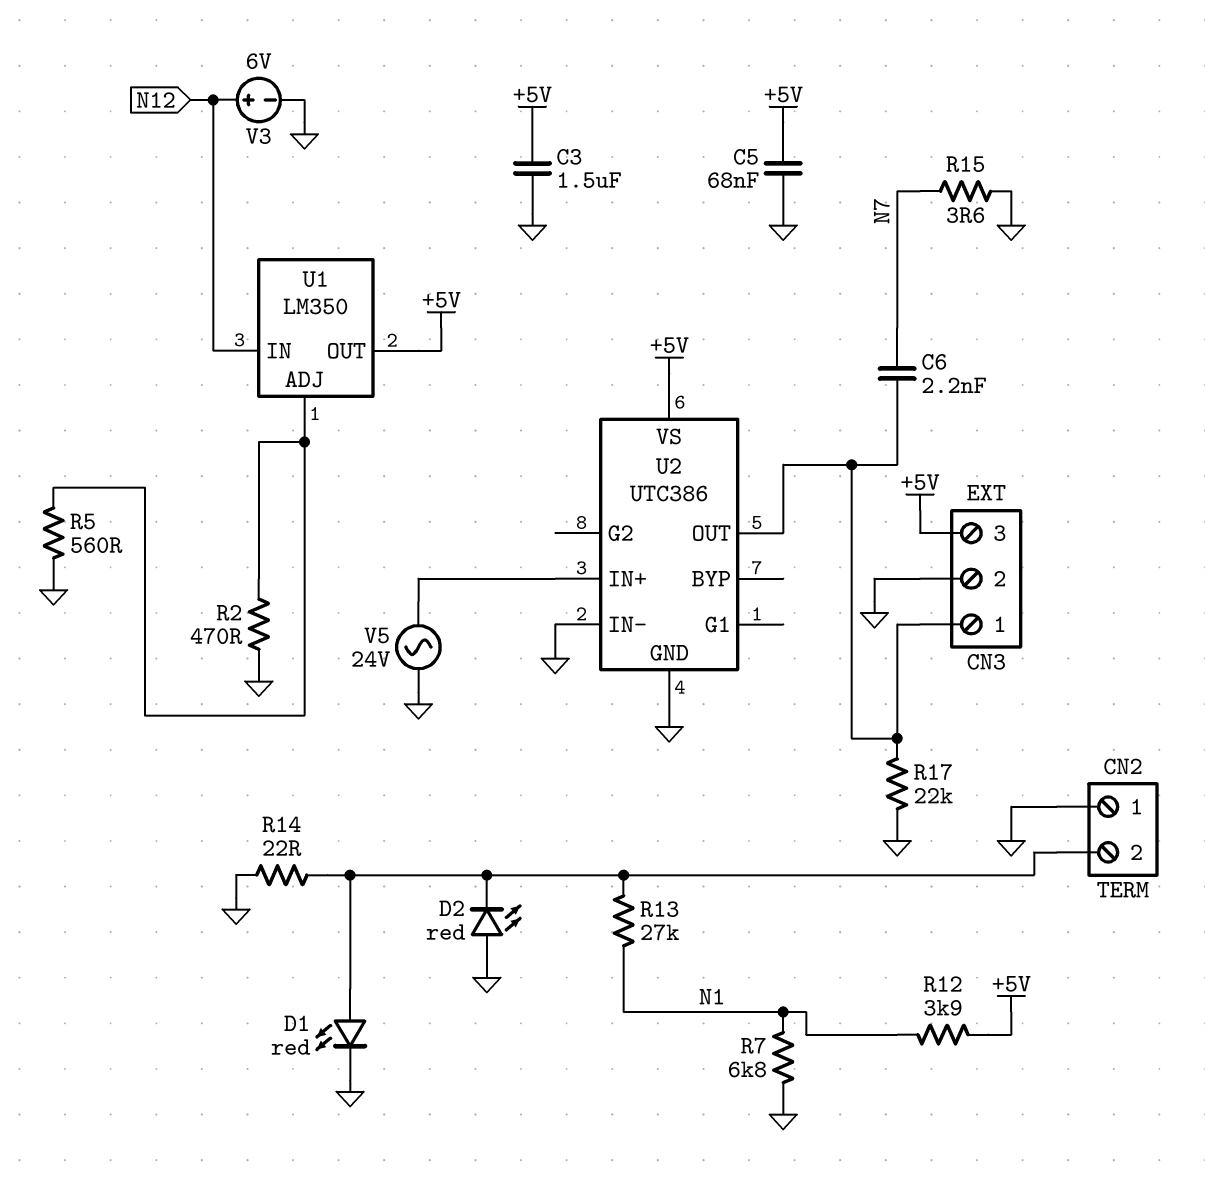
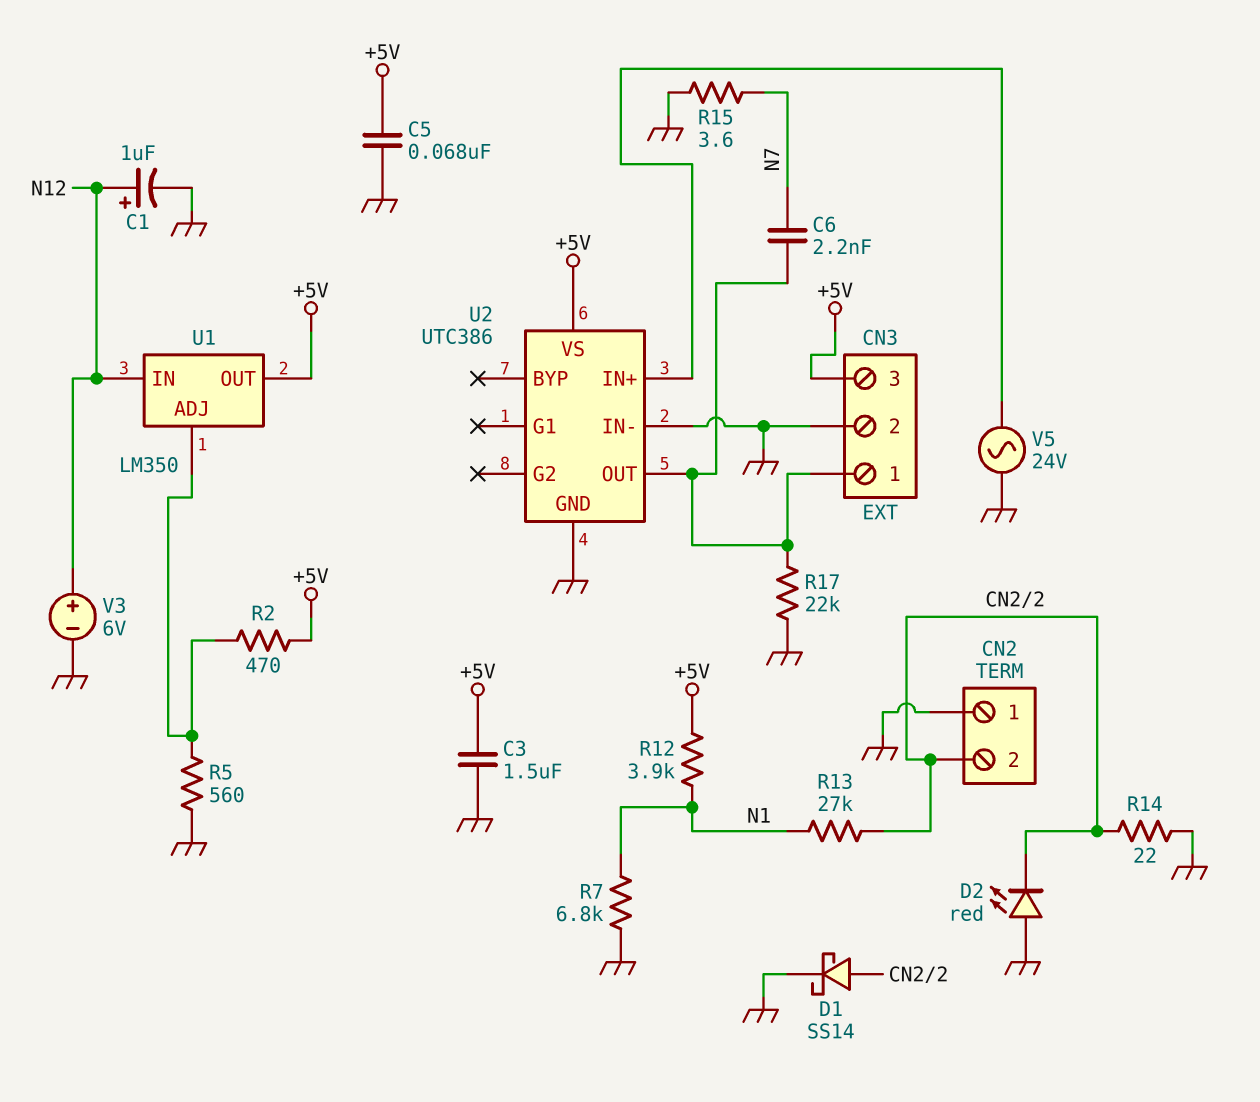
C1: none -> 1uF (plus N12, minus GND)
D1: LED red (A CN2/2, K GND) -> schottky SS14 (A CN2/2, K GND)
R2: 470 (GND, U1/ADJ) -> 470 (+5V, U1/ADJ)

